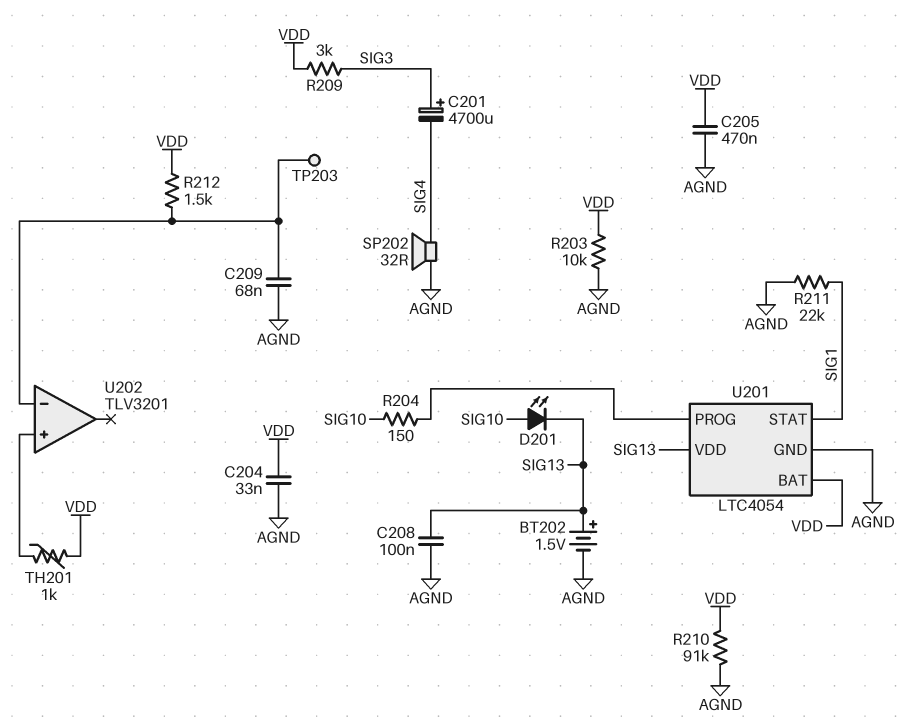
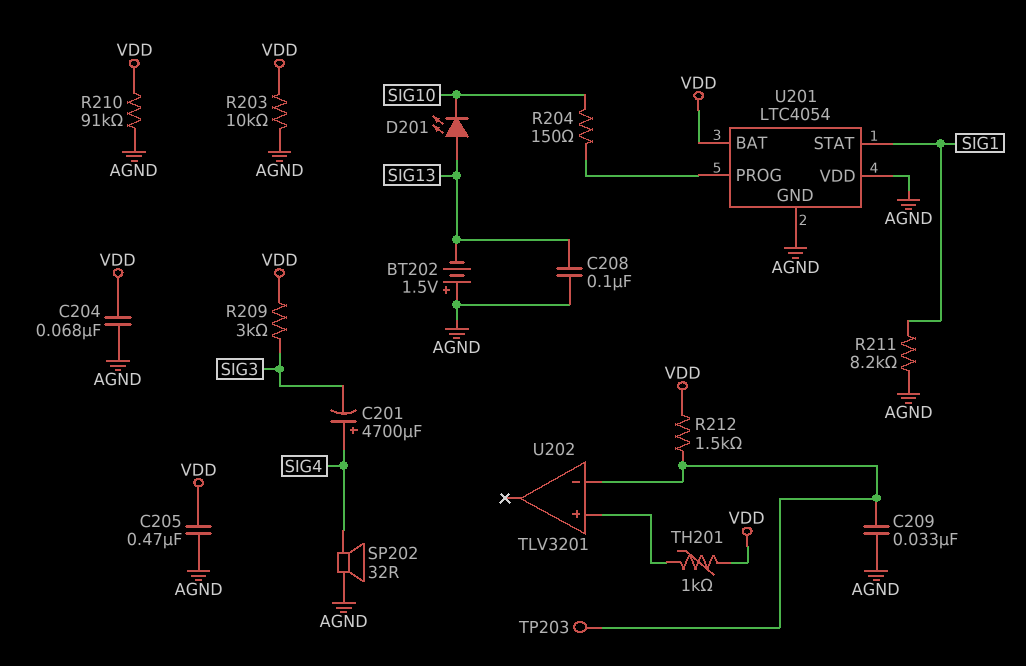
BT202: 1.5V (plus SIG13, minus AGND) -> 1.5V (plus AGND, minus SIG13)
C201: 4700uF (plus SIG3, minus SIG4) -> 4700uF (plus SIG4, minus SIG3)
C204: 33nF (AGND, VDD) -> 68nF (AGND, VDD)
C209: 68nF (AGND, U202/in-) -> 33nF (AGND, U202/in-)
D201: LED (A SIG10, K SIG13) -> LED (A SIG13, K SIG10)
R211: 22k (AGND, SIG1) -> 8.2k (AGND, SIG1)
U201 pin VDD: SIG13 -> AGND

